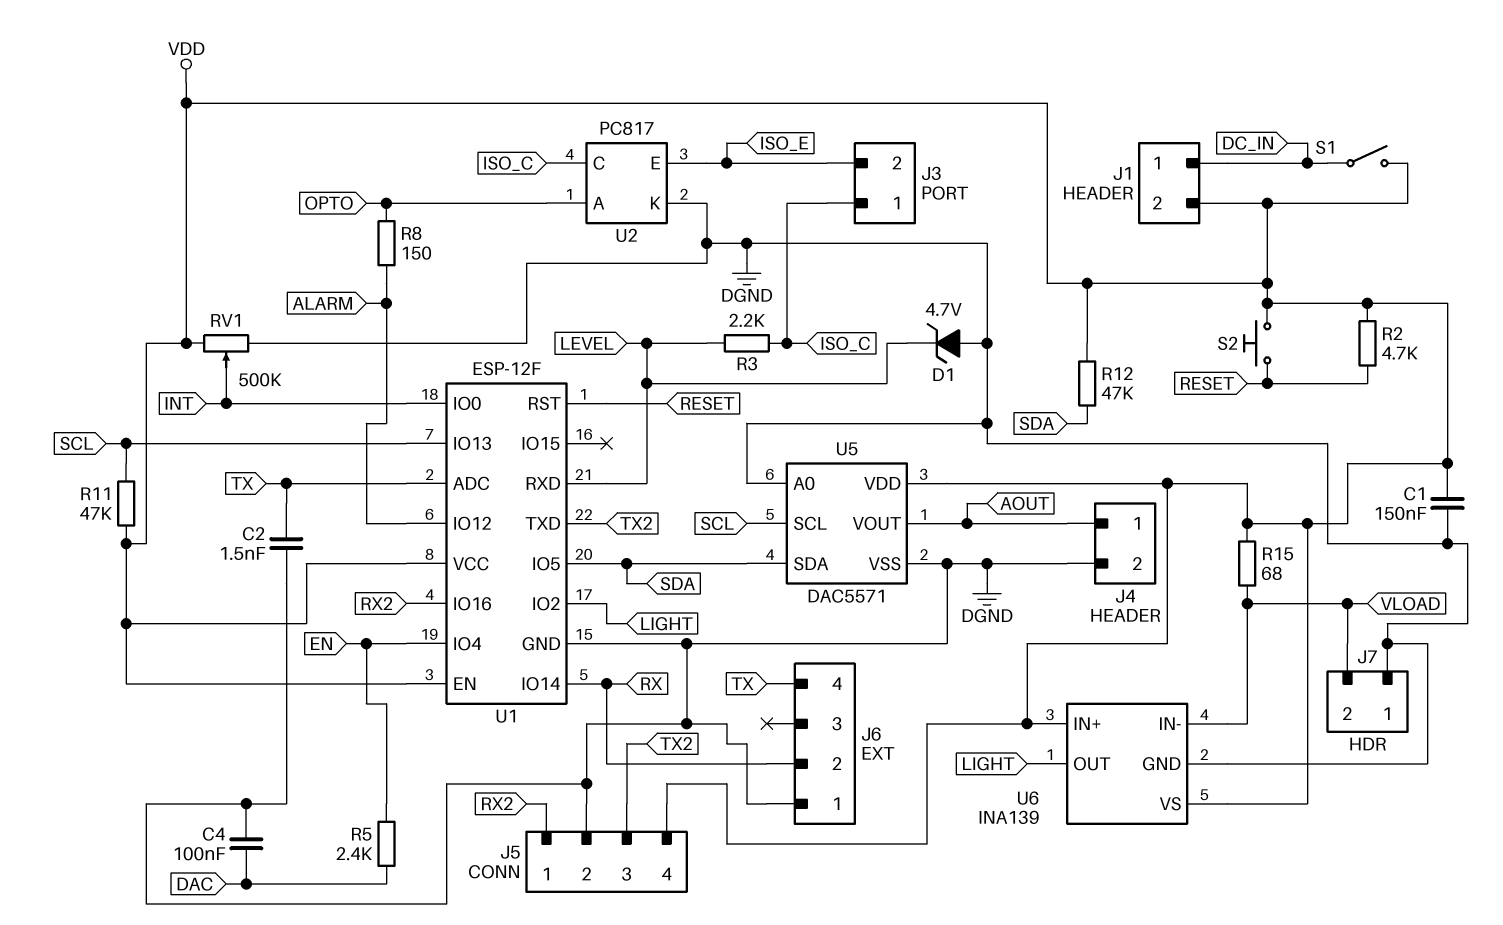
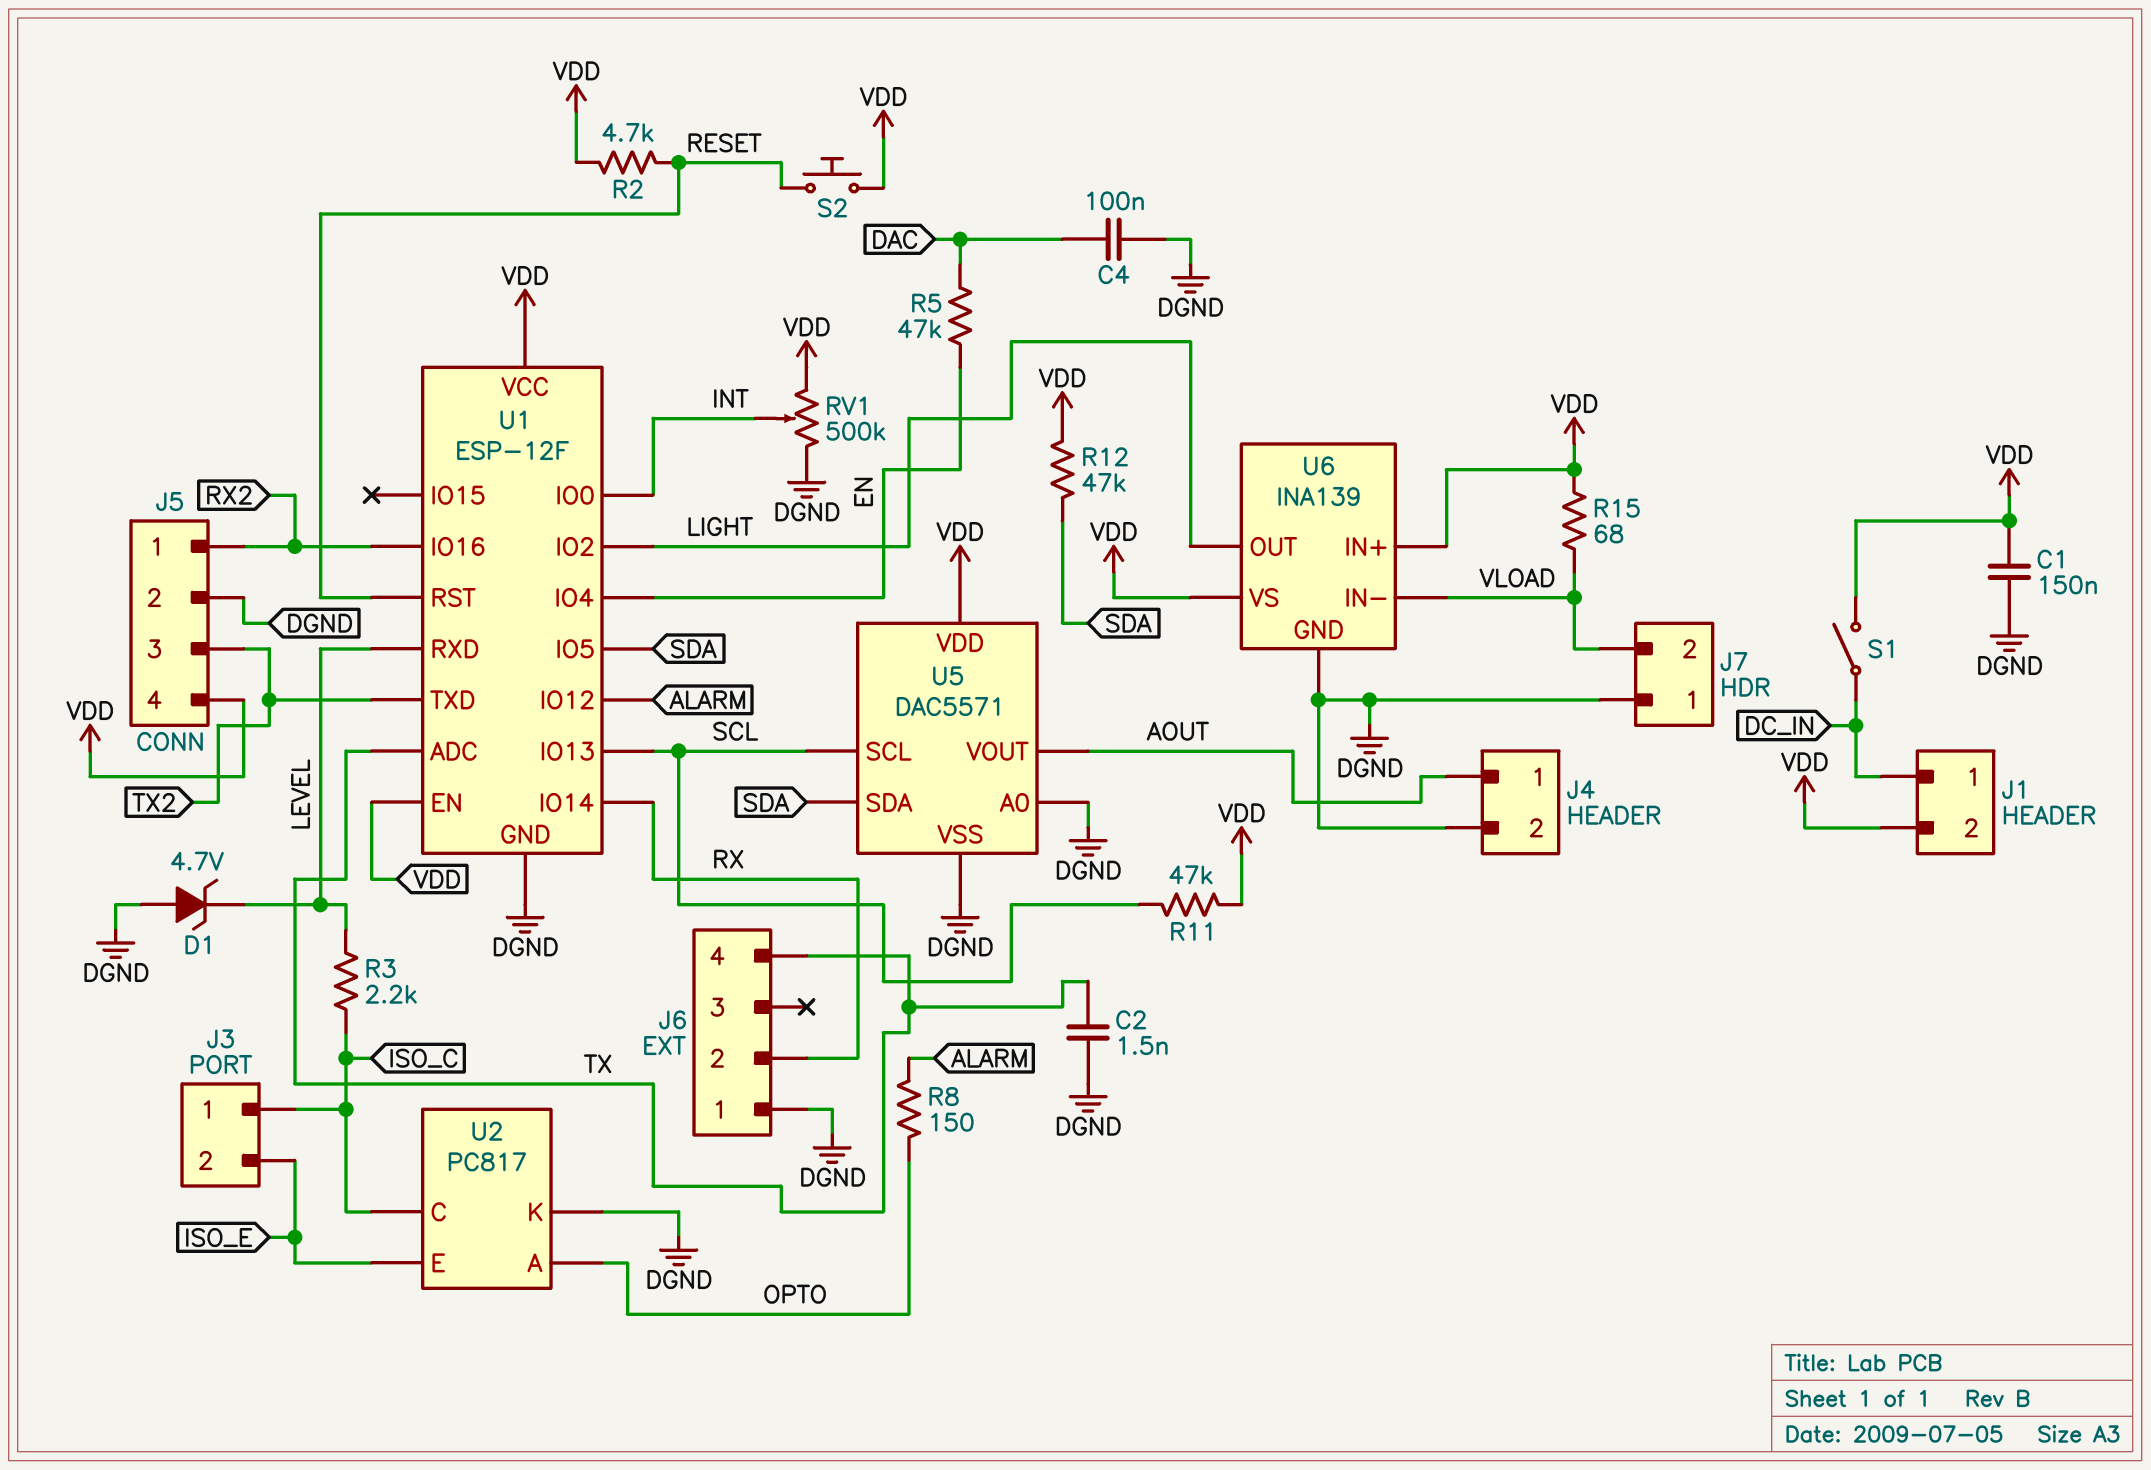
R5: 2.4k (DAC, EN) -> 47k (DAC, EN)

